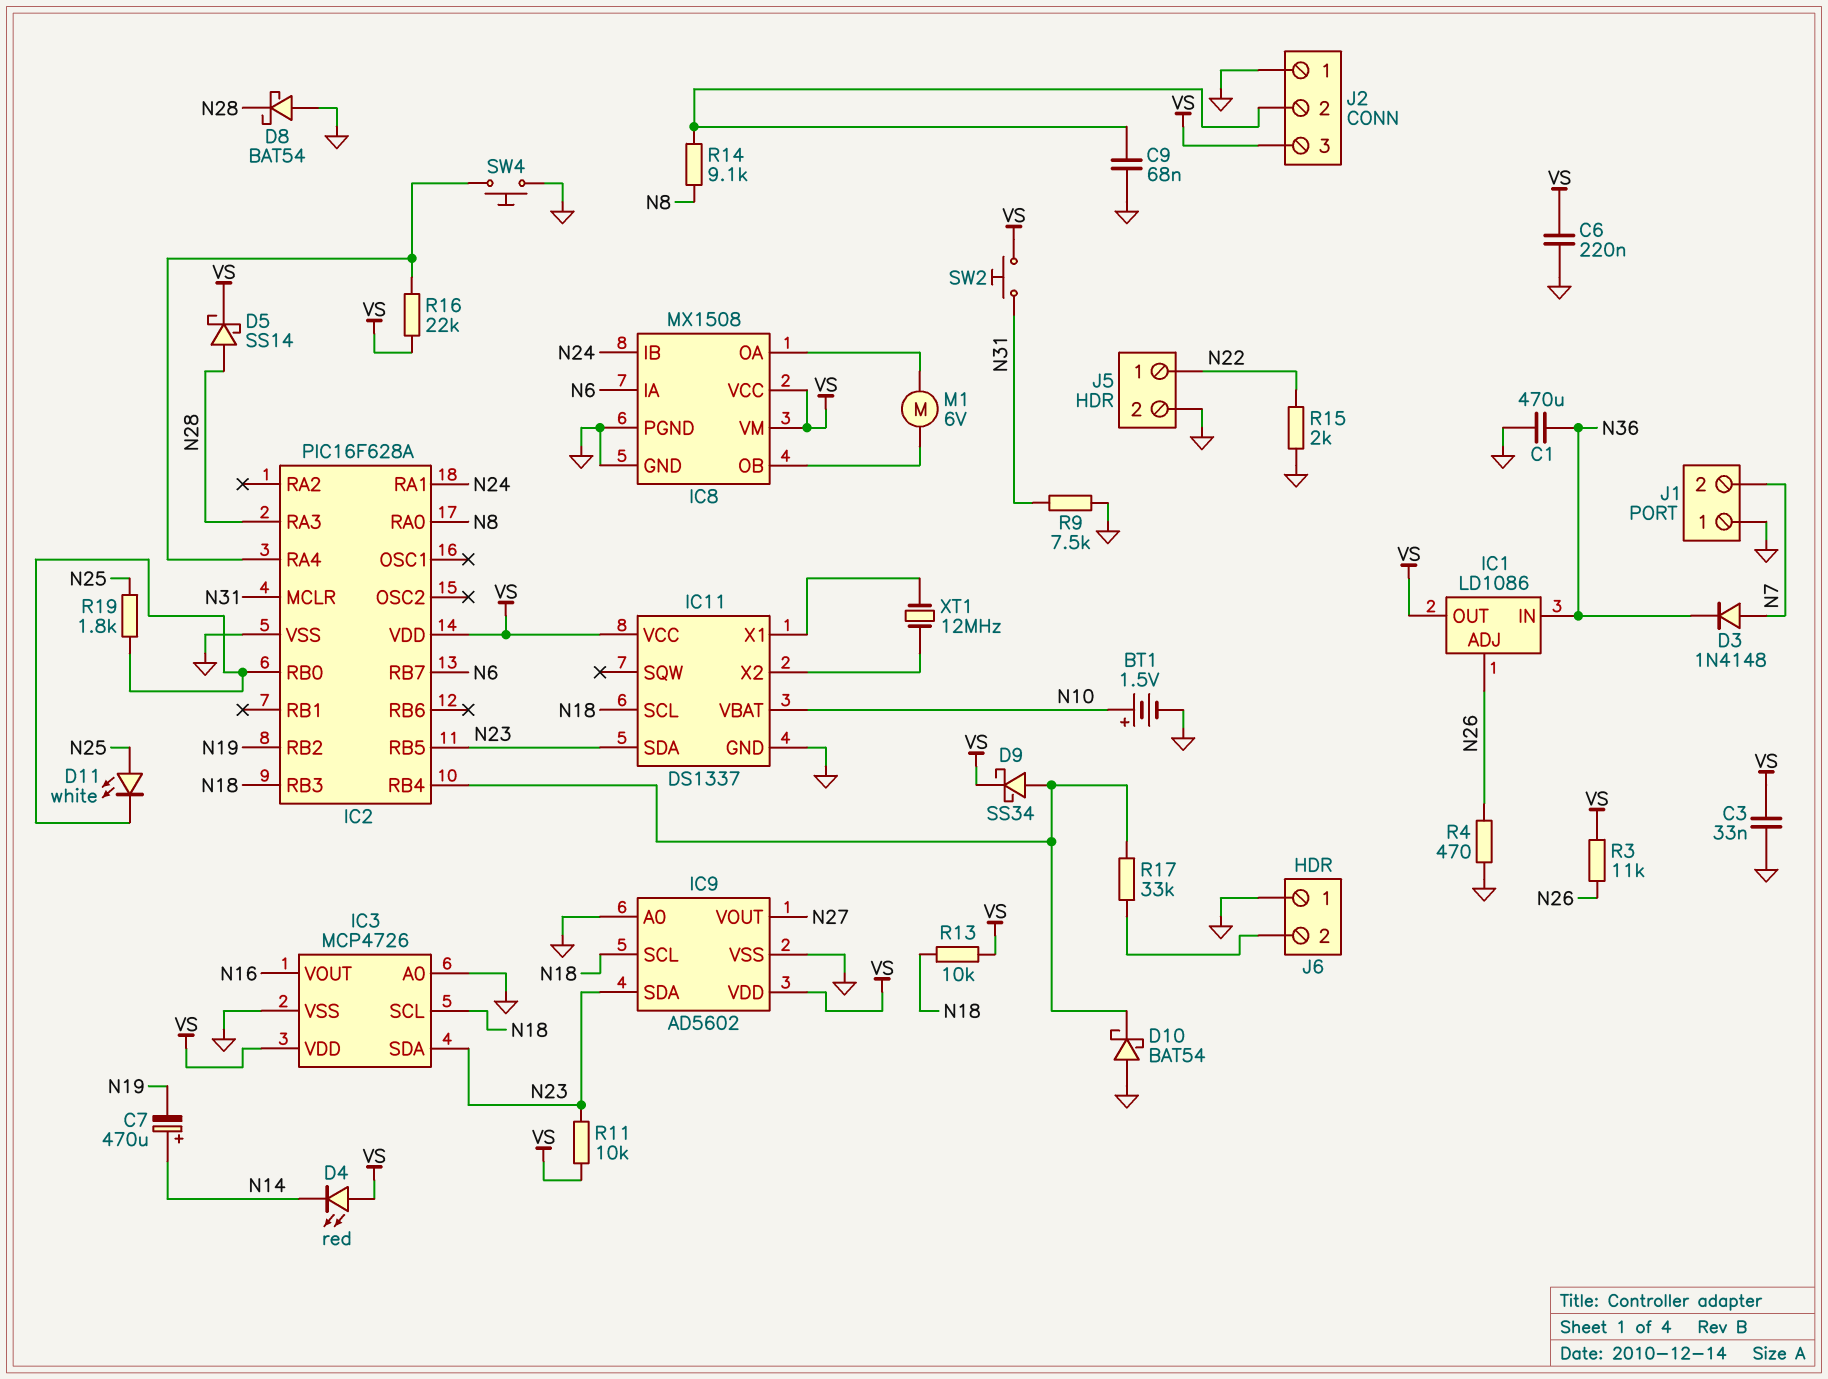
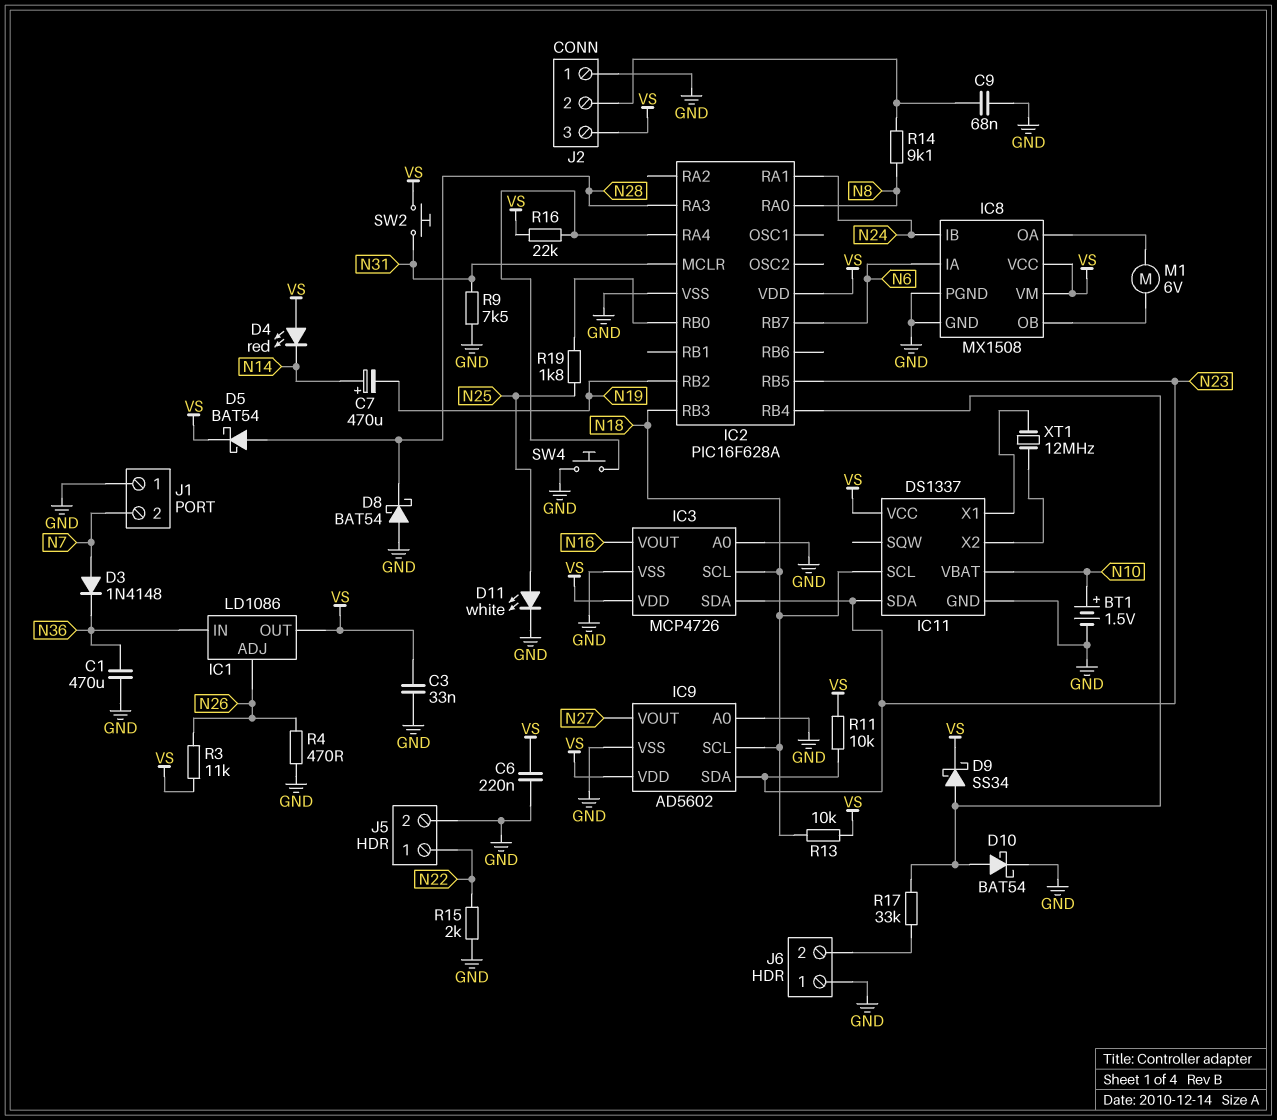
D5: schottky SS14 (A N28, K VS) -> schottky BAT54 (A N28, K VS)
D10: schottky BAT54 (A GND, K IC2/RB4) -> schottky BAT54 (A IC2/RB4, K GND)
D11: LED white (A N25, K IC2/RB0) -> LED white (A N25, K GND)

